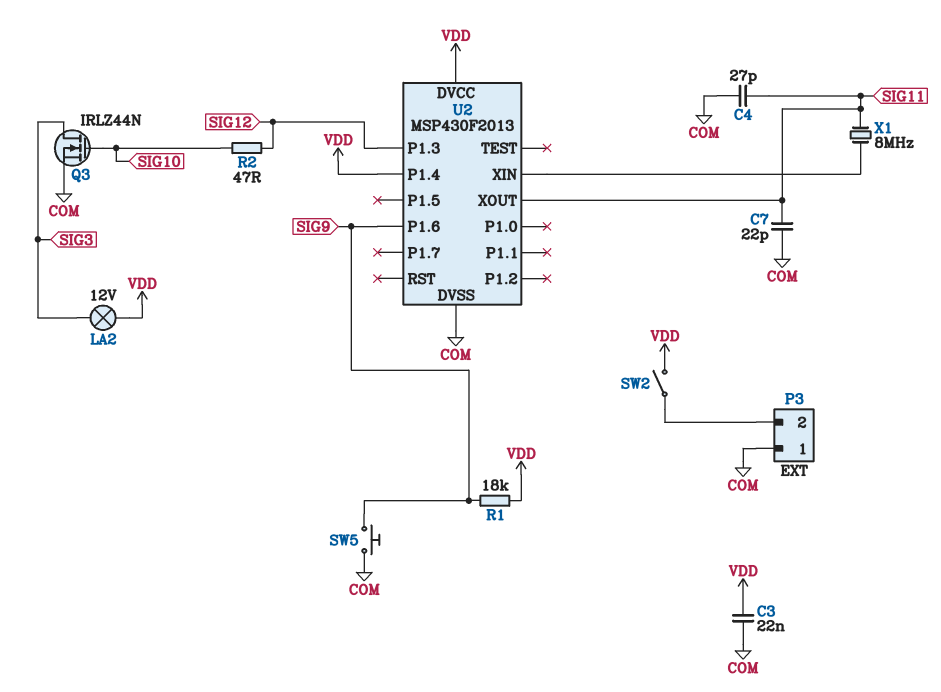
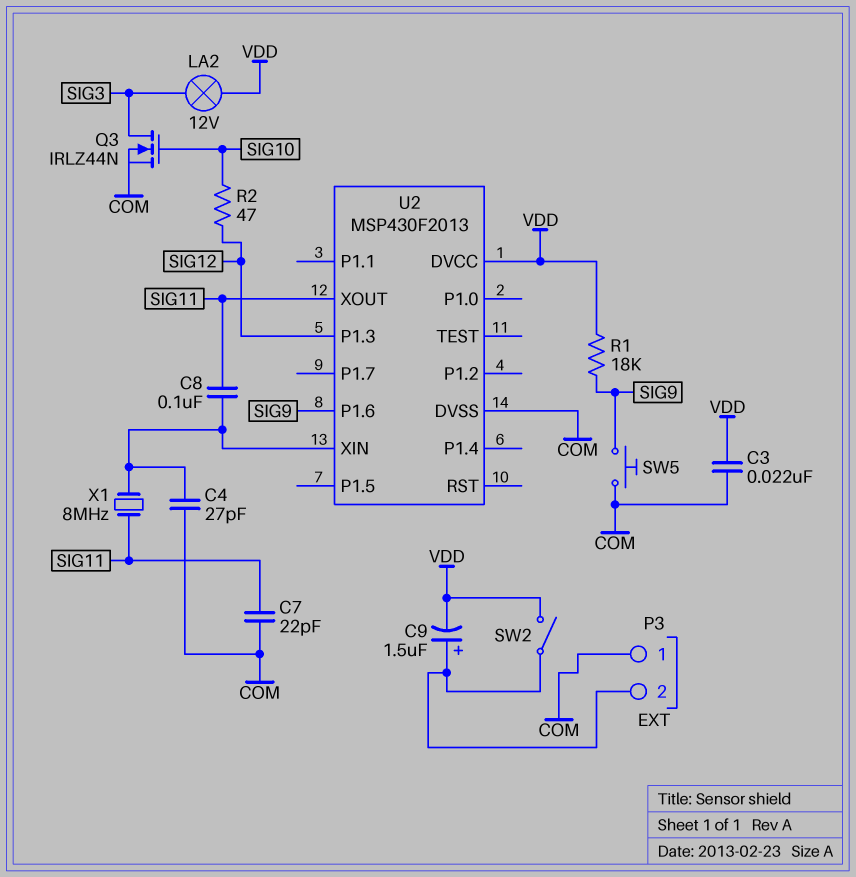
C4: 27pF (COM, SIG11) -> 27pF (COM, U2/XIN)
C8: none -> 100nF (SIG11, U2/XIN)
C9: none -> 1.5uF (plus P3/2, minus VDD)
U2 pin P1.4: VDD -> none

